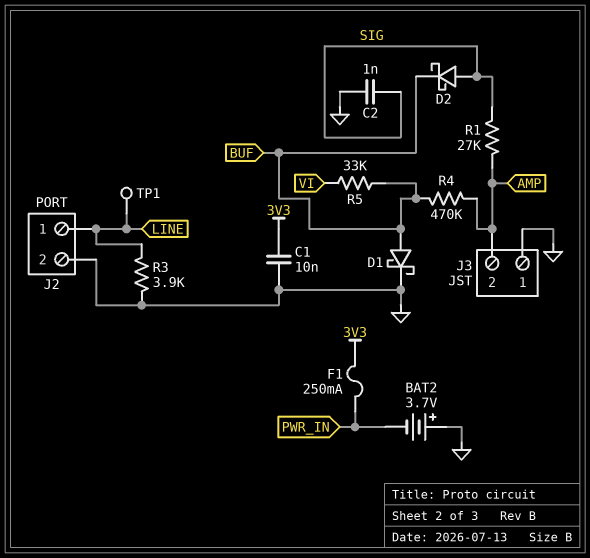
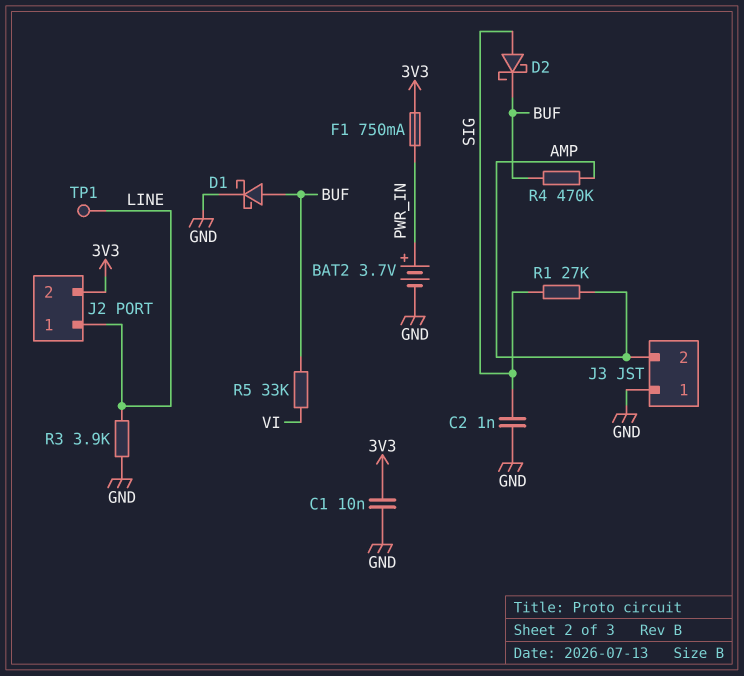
BAT2: 3.7V (plus GND, minus PWR_IN) -> 3.7V (plus PWR_IN, minus GND)
F1: 250mA (3V3, PWR_IN) -> 750mA (3V3, PWR_IN)
J2 pin 2: GND -> 3V3

